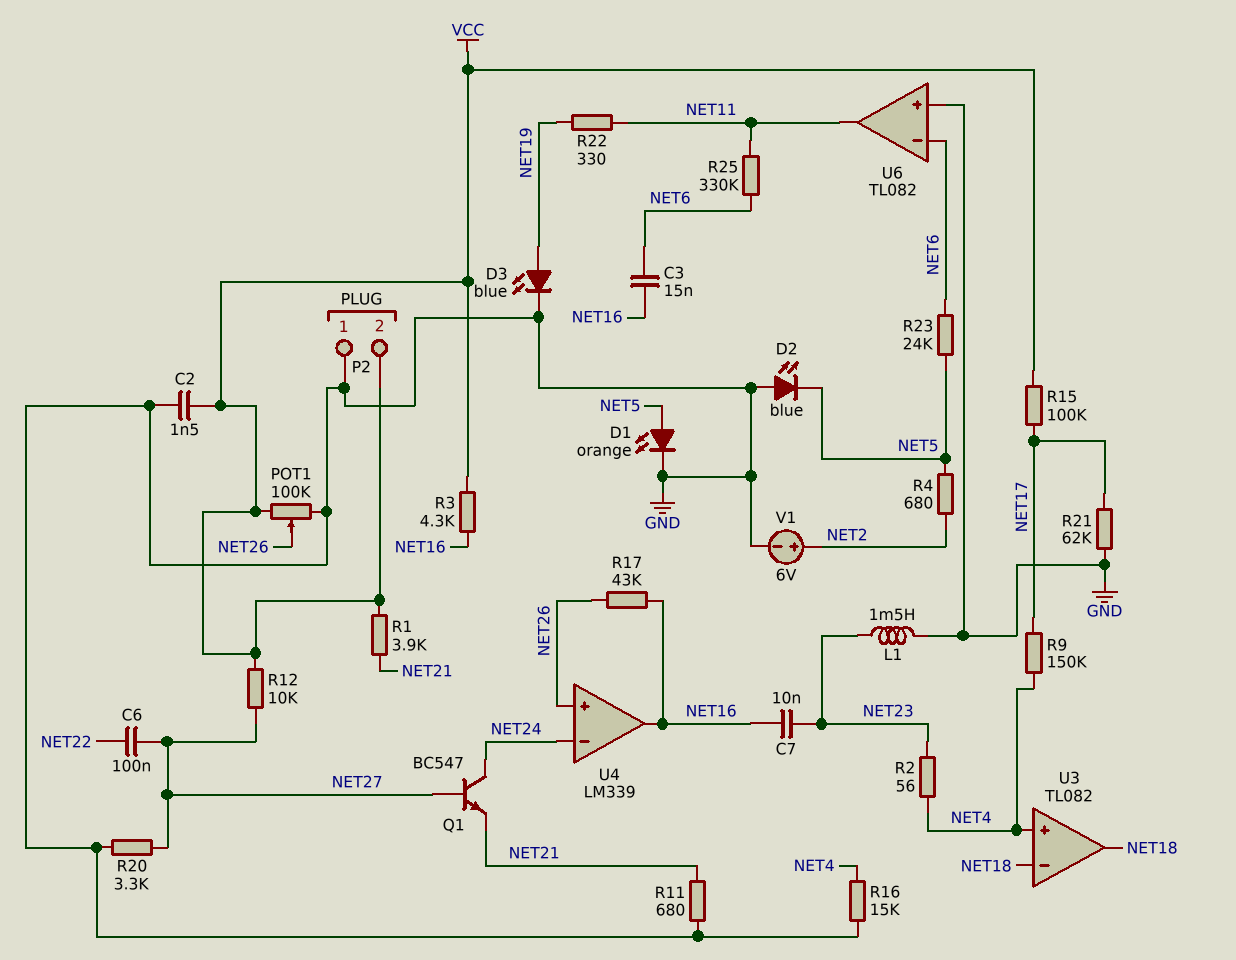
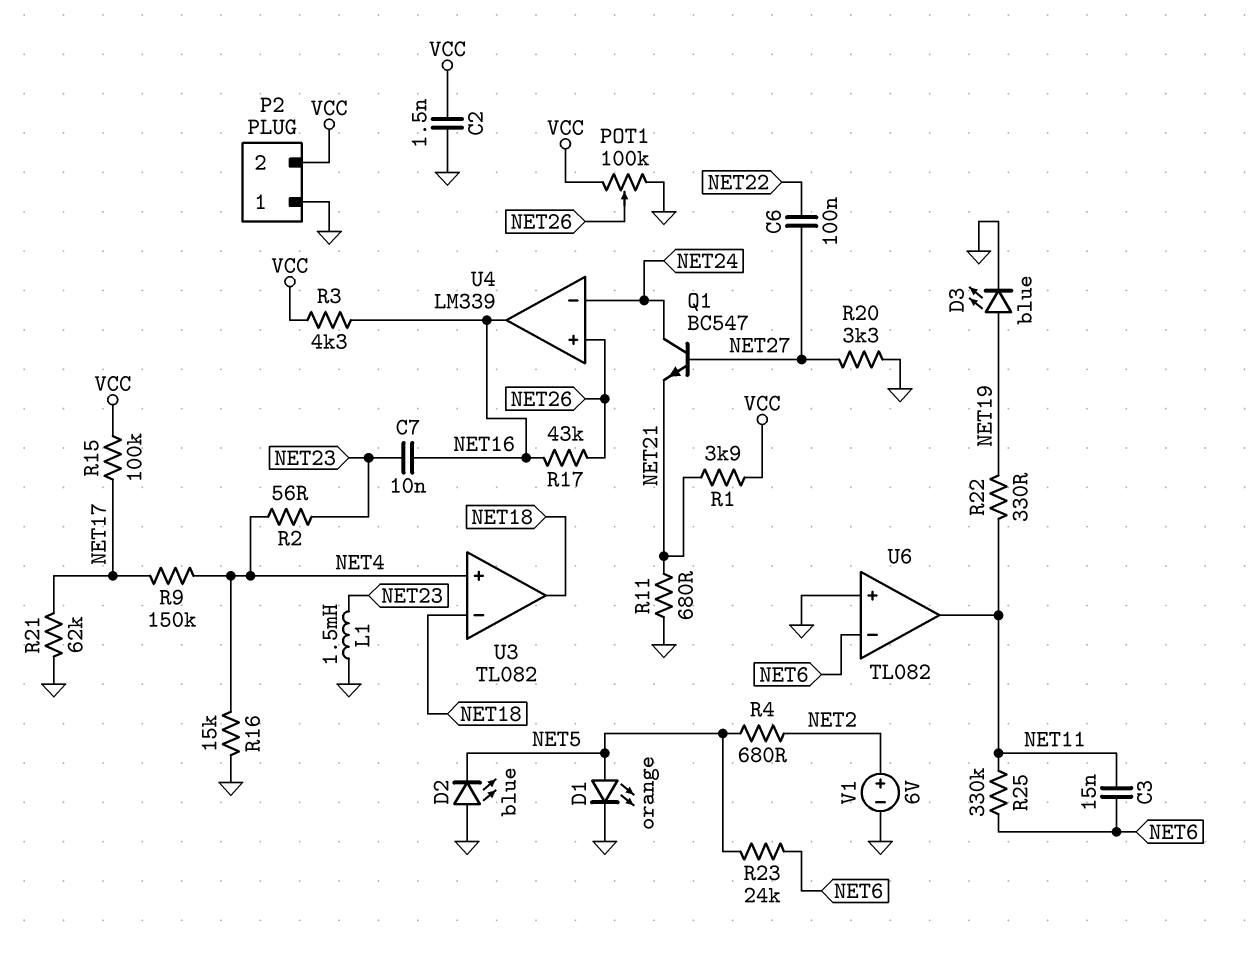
C3: 15nF (NET6, NET16) -> 15nF (NET6, NET11)
R12: 10k (NET27, VCC) -> none

